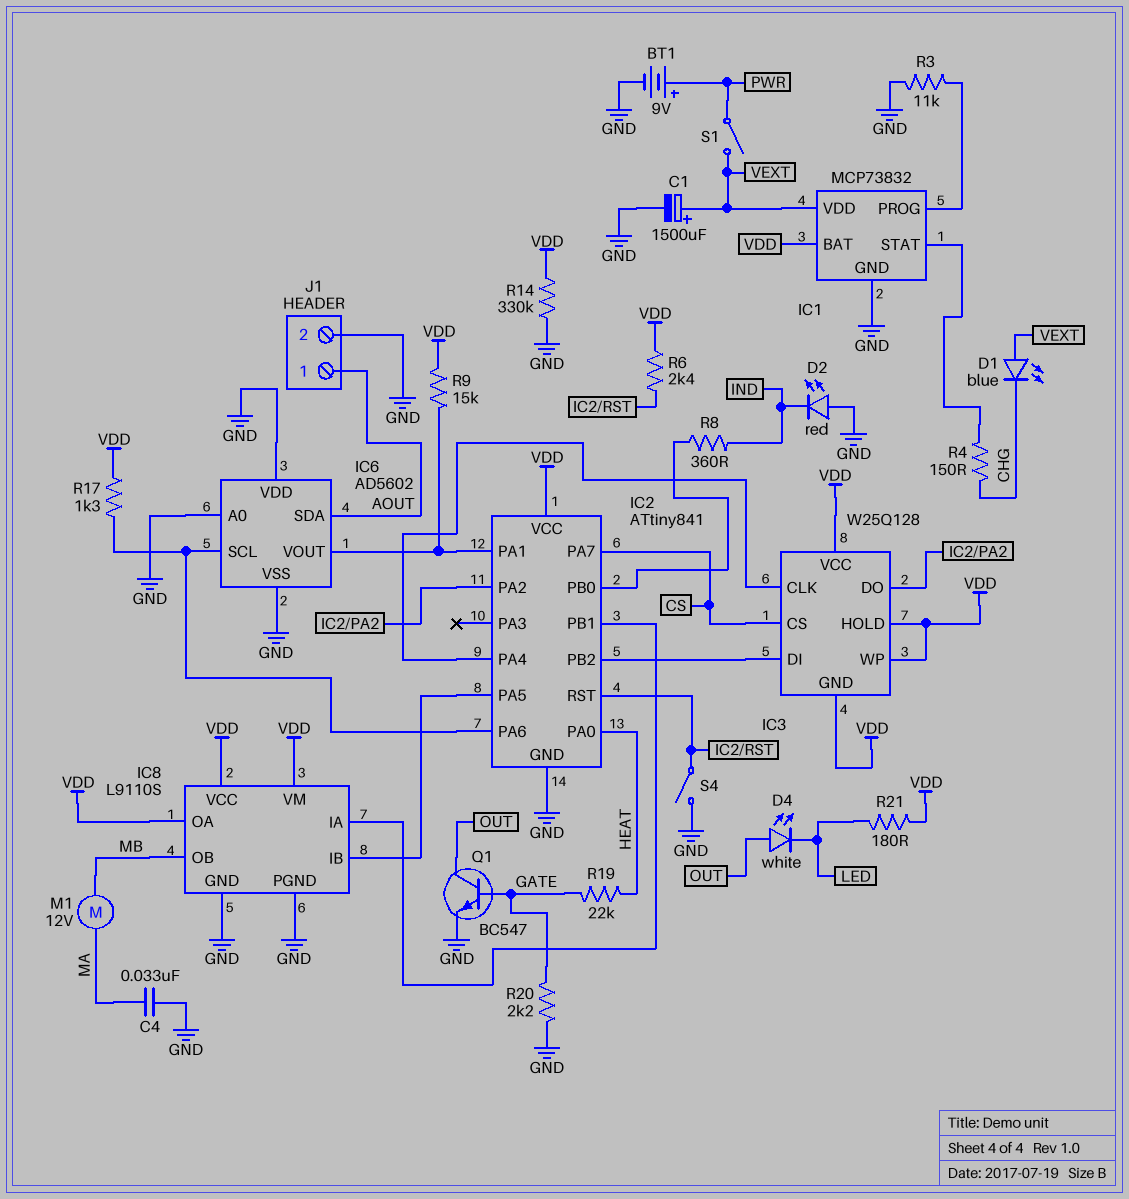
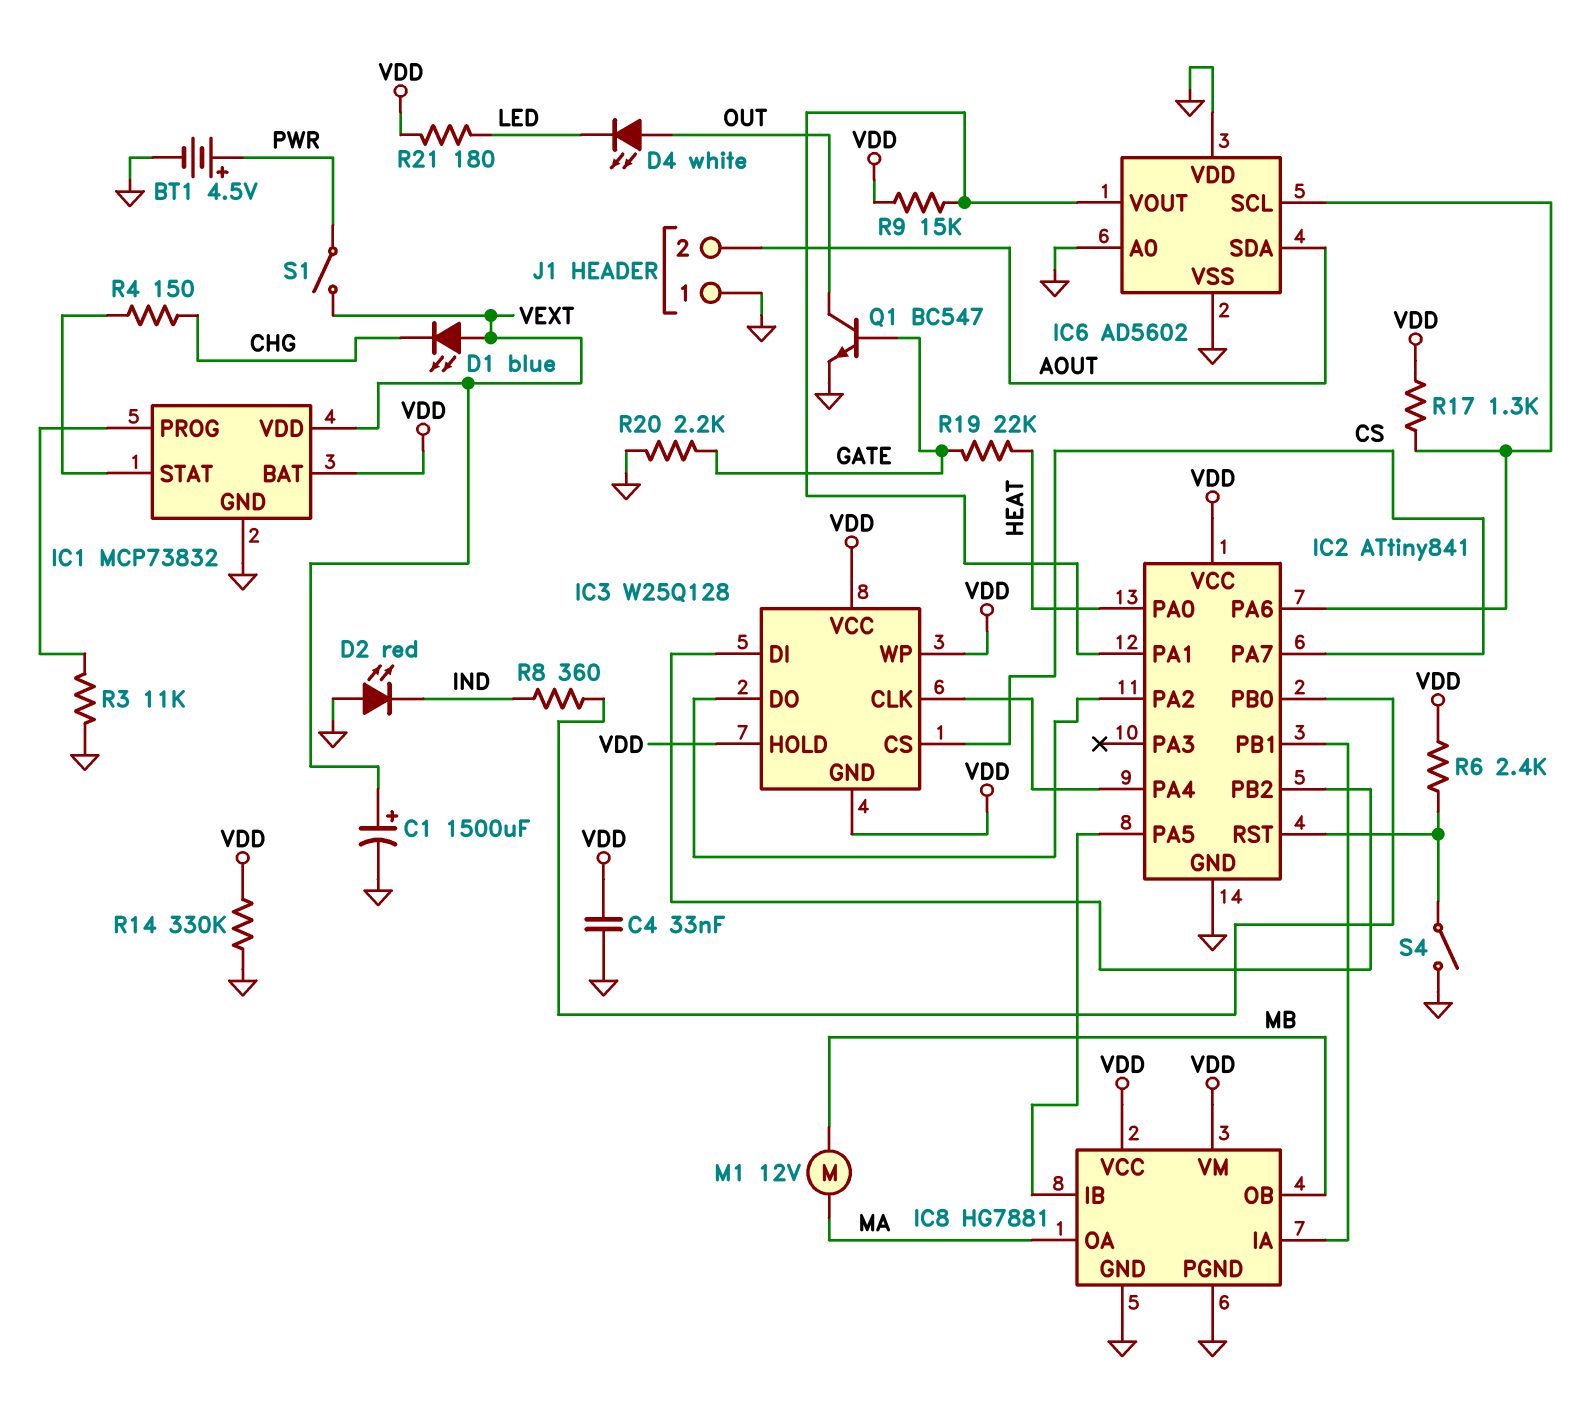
BT1: 9V (plus PWR, minus GND) -> 4.5V (plus PWR, minus GND)
C4: 33nF (GND, MA) -> 33nF (GND, VDD)
IC8: L9110S -> HG7881
IC8 pin OA: VDD -> MA
J1 pin 1: AOUT -> GND
J1 pin 2: GND -> AOUT

